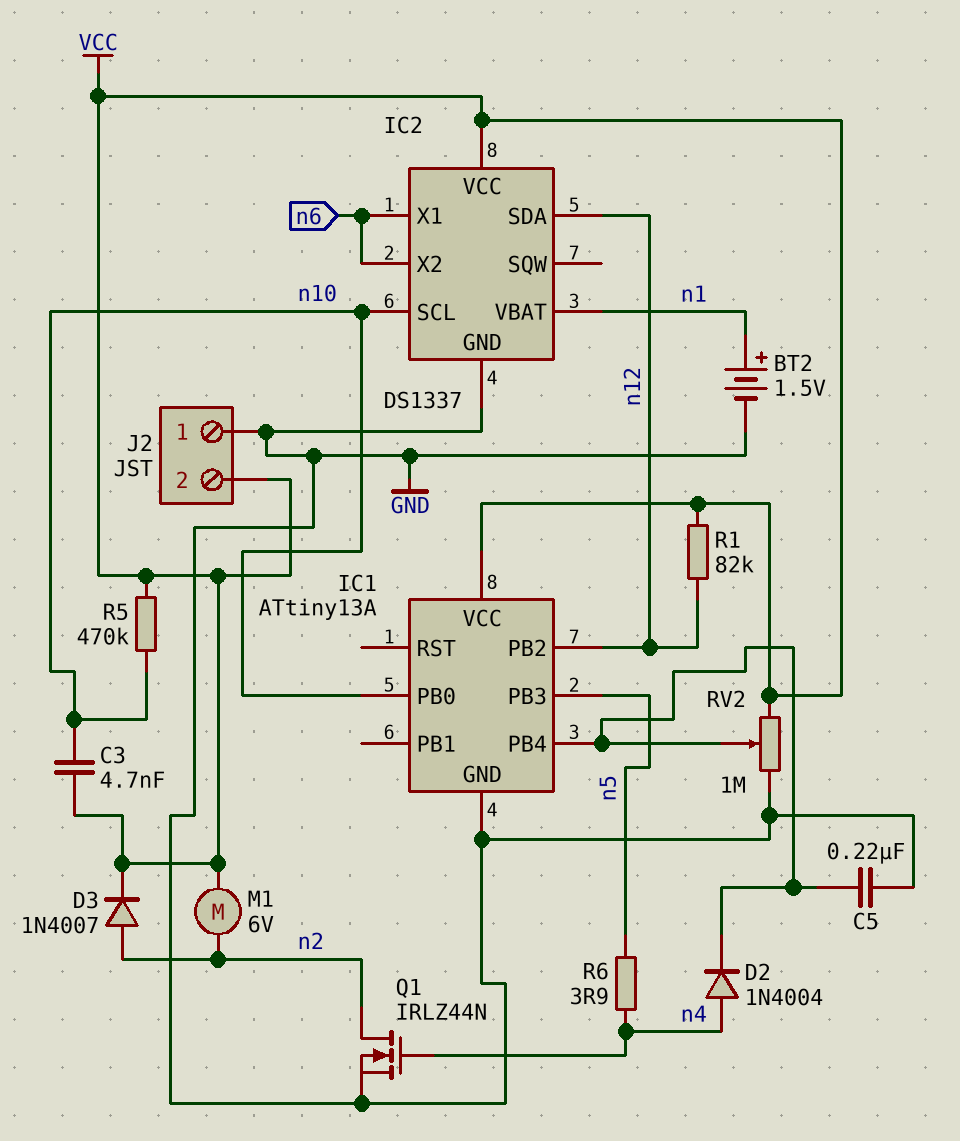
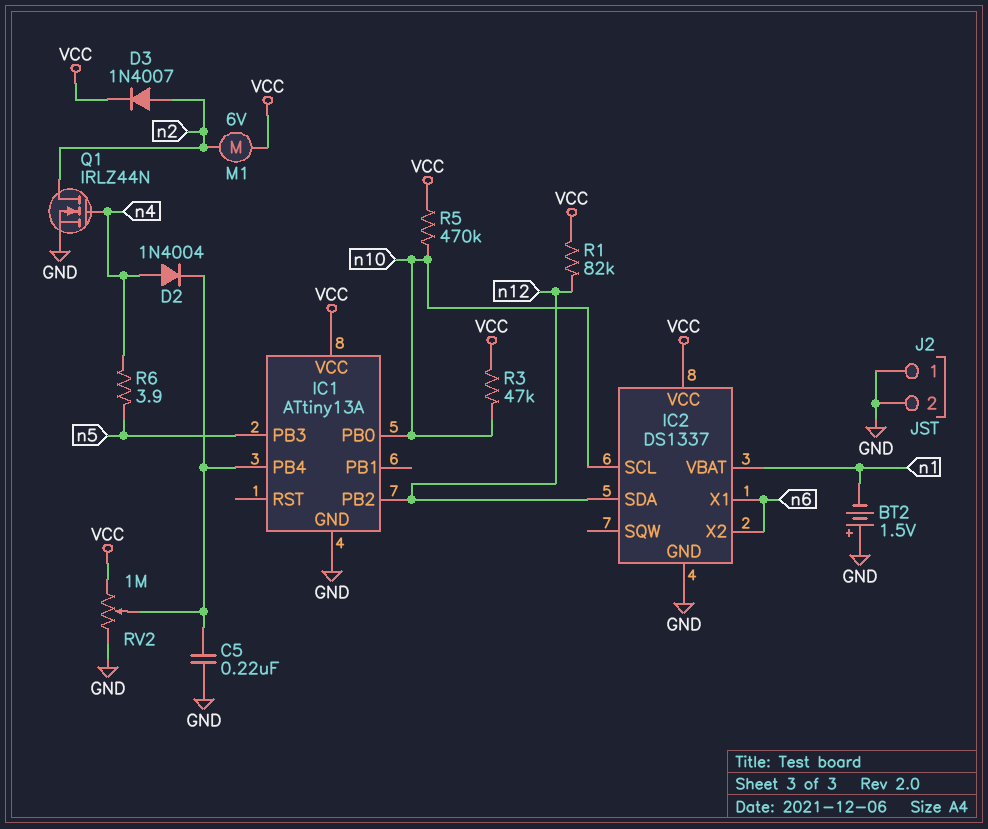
BT2: 1.5V (plus n1, minus GND) -> 1.5V (plus GND, minus n1)
C3: 4.7nF (VCC, n10) -> none
J2 pin 2: VCC -> GND
R3: none -> 47k (VCC, n10)

